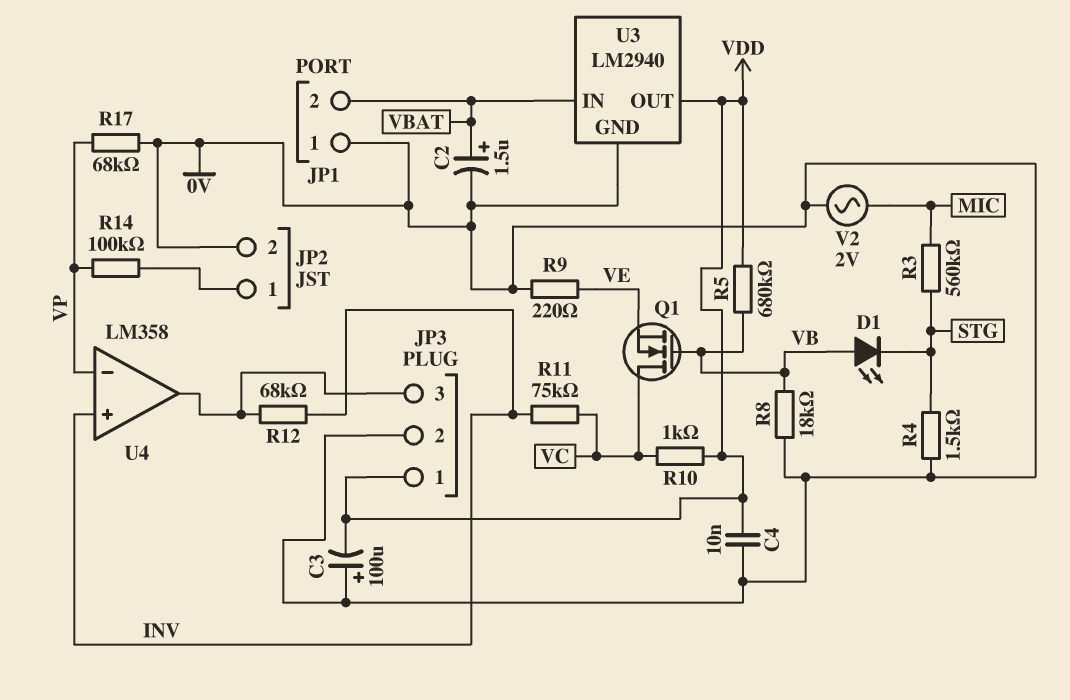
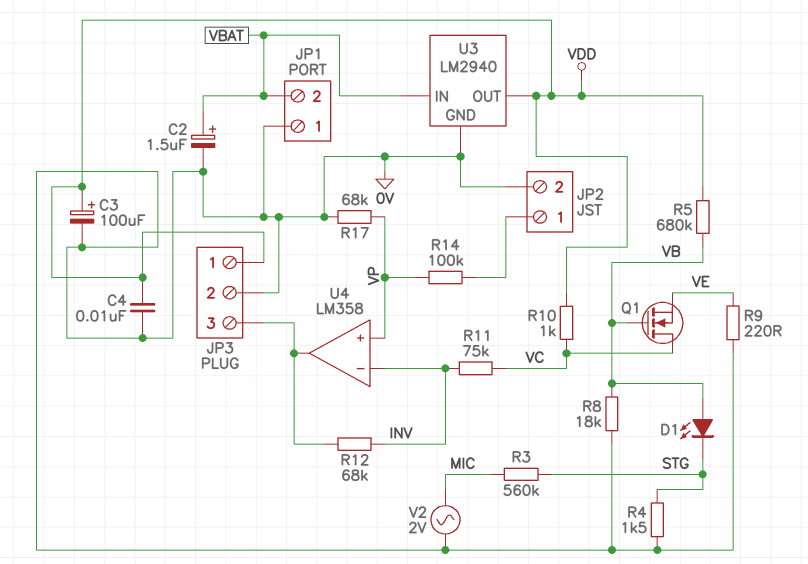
C3: 100uF (plus 0V, minus VDD) -> 100uF (plus VDD, minus 0V)
U4 pin in+: INV -> VP
U4 pin in-: VP -> INV

